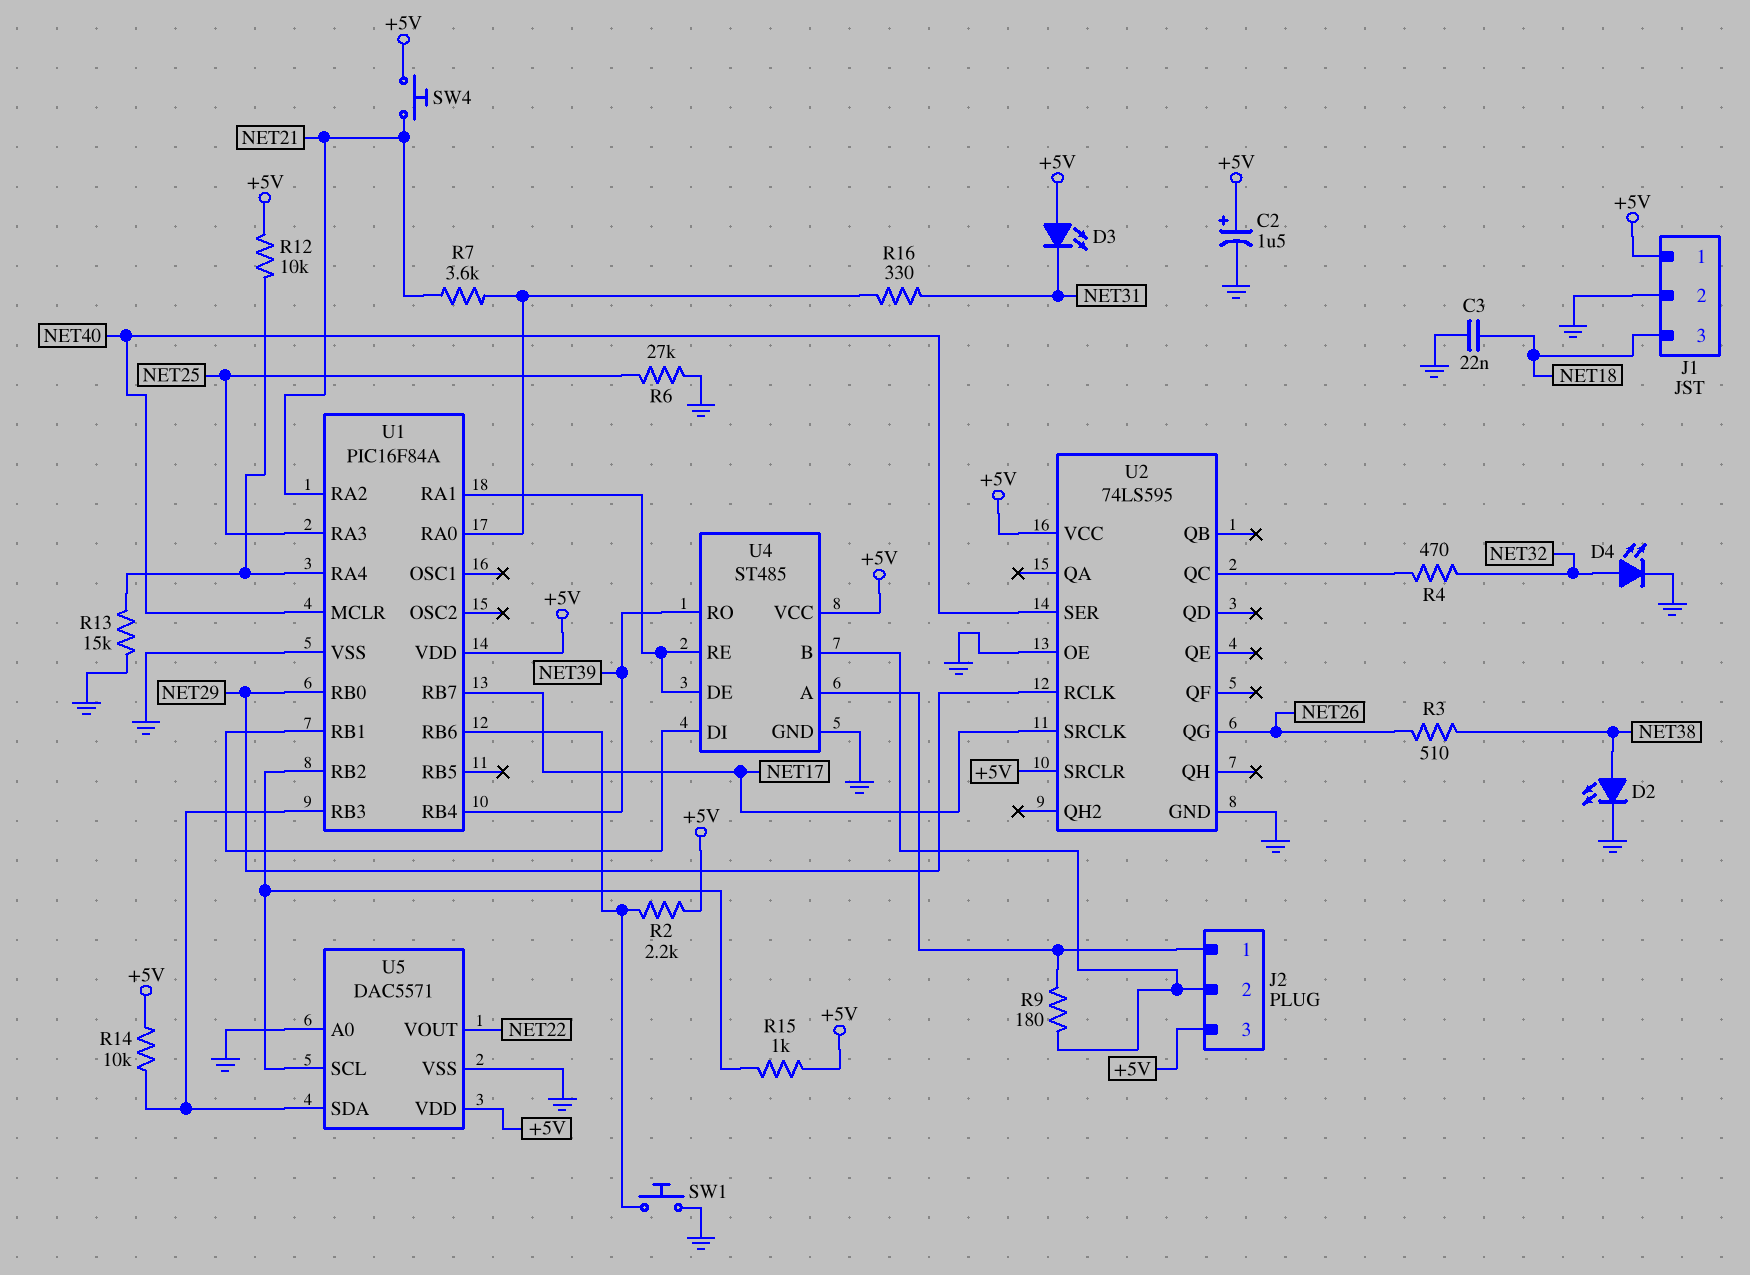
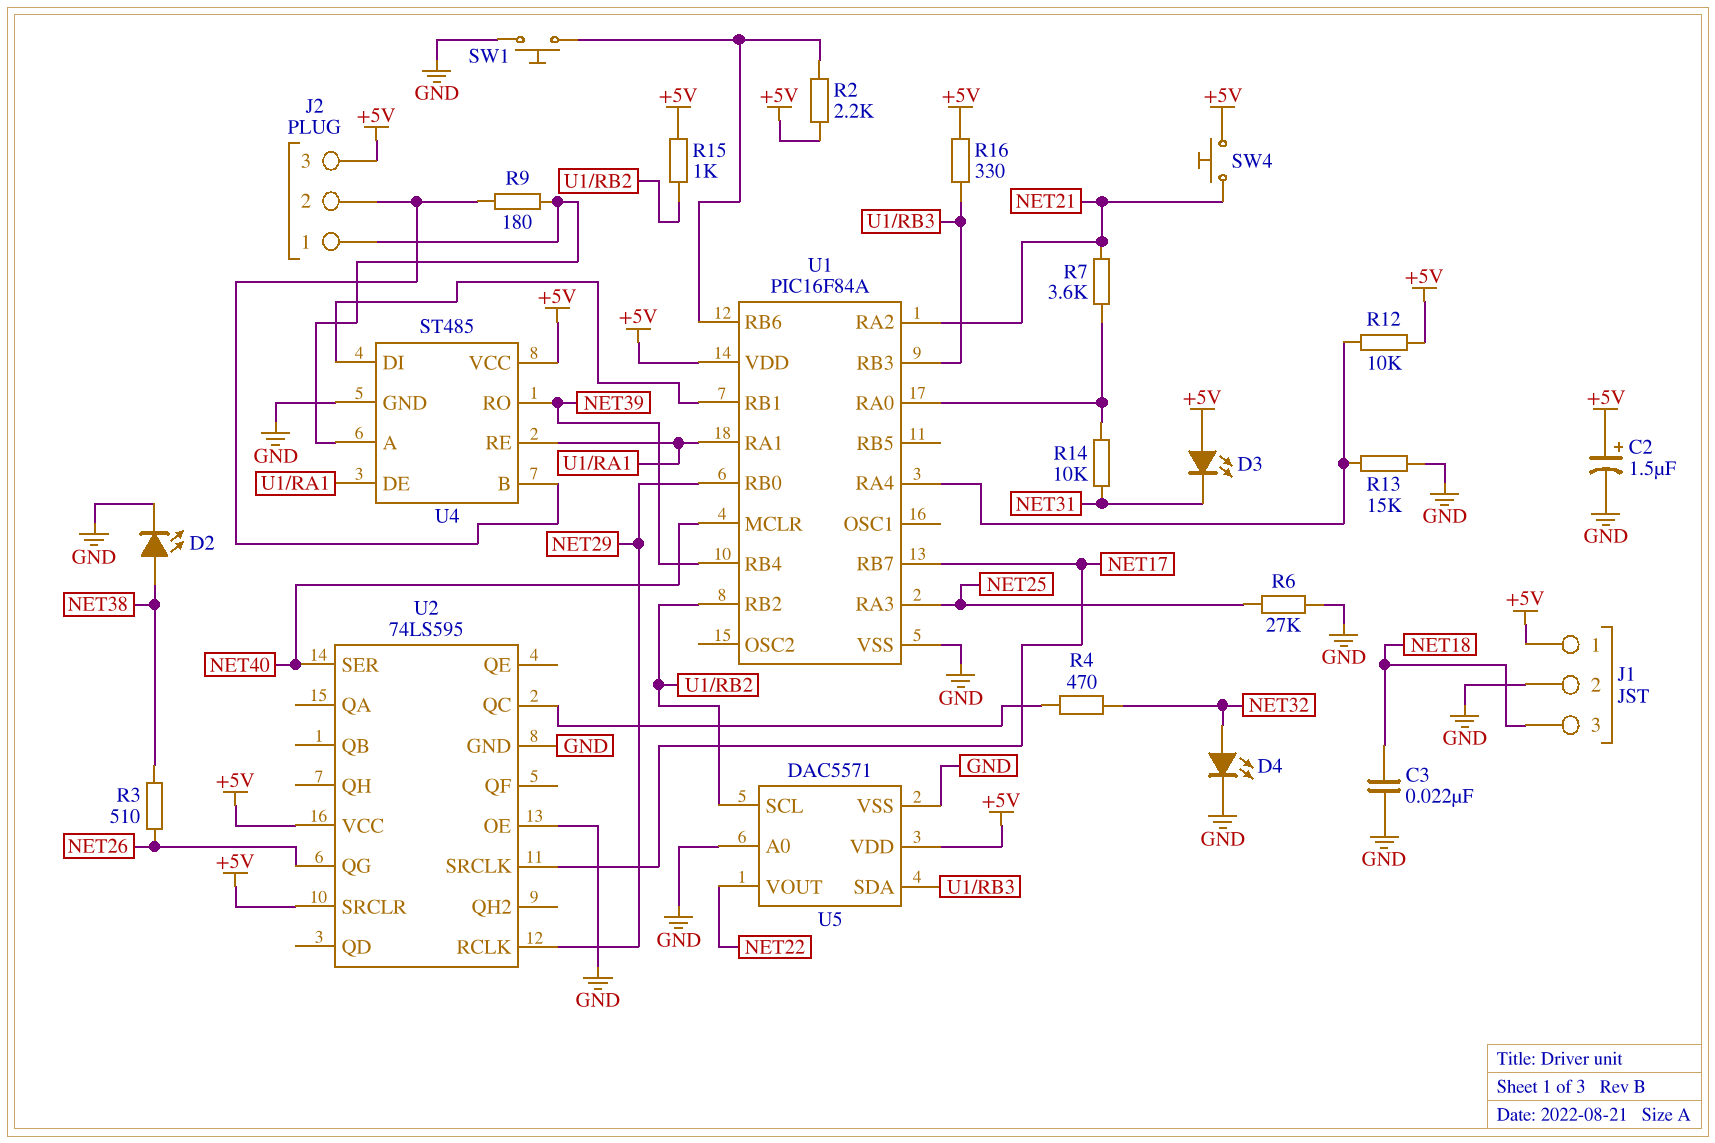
R14: 10k (+5V, U1/RB3) -> 10k (NET31, U1/RA0)
R16: 330 (NET31, U1/RA0) -> 330 (+5V, U1/RB3)

